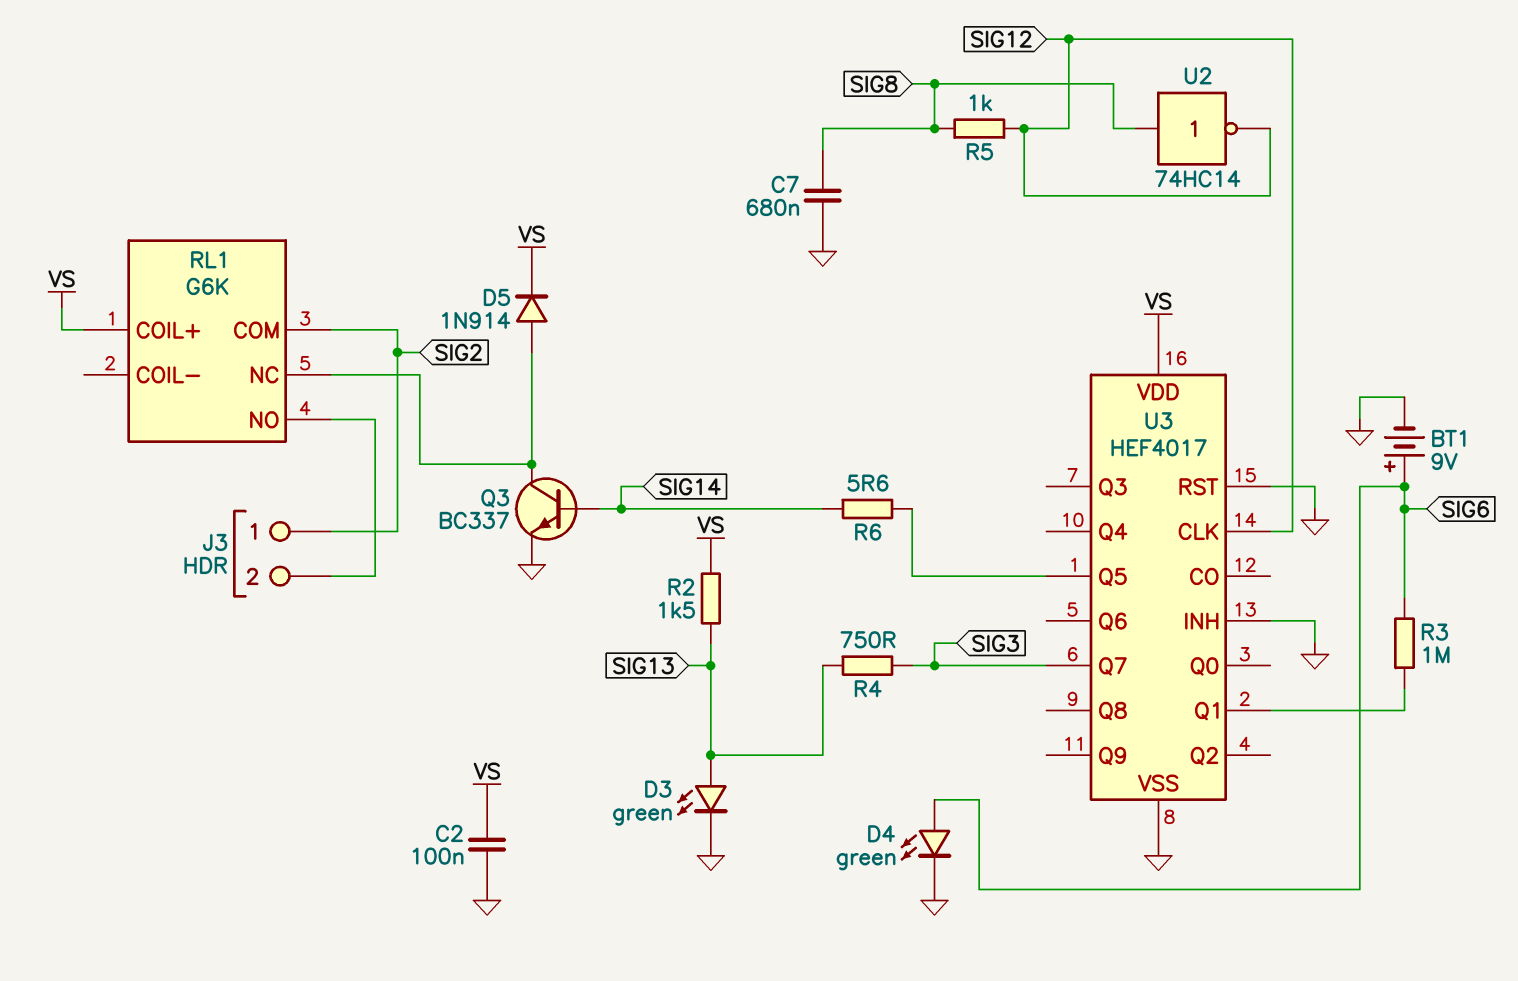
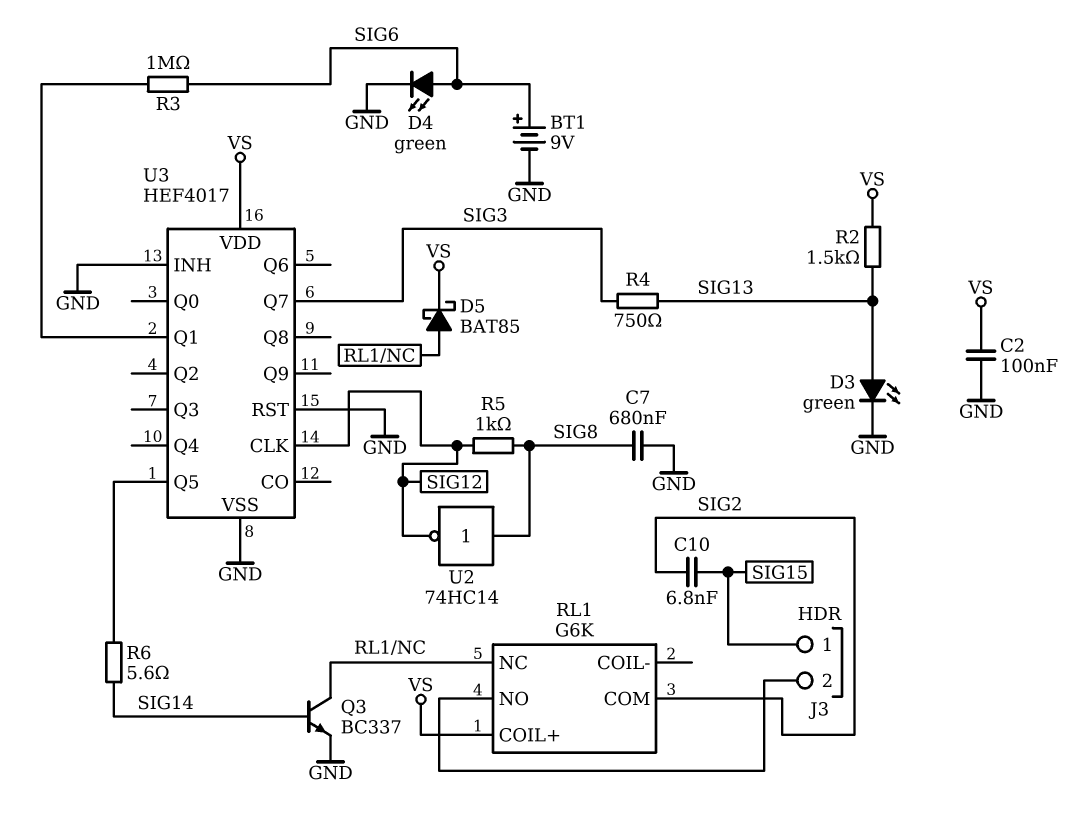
C10: none -> 6.8nF (SIG2, SIG15)
D5: diode 1N914 (A RL1/NC, K VS) -> schottky BAT85 (A RL1/NC, K VS)
J3 pin 1: SIG2 -> SIG15

